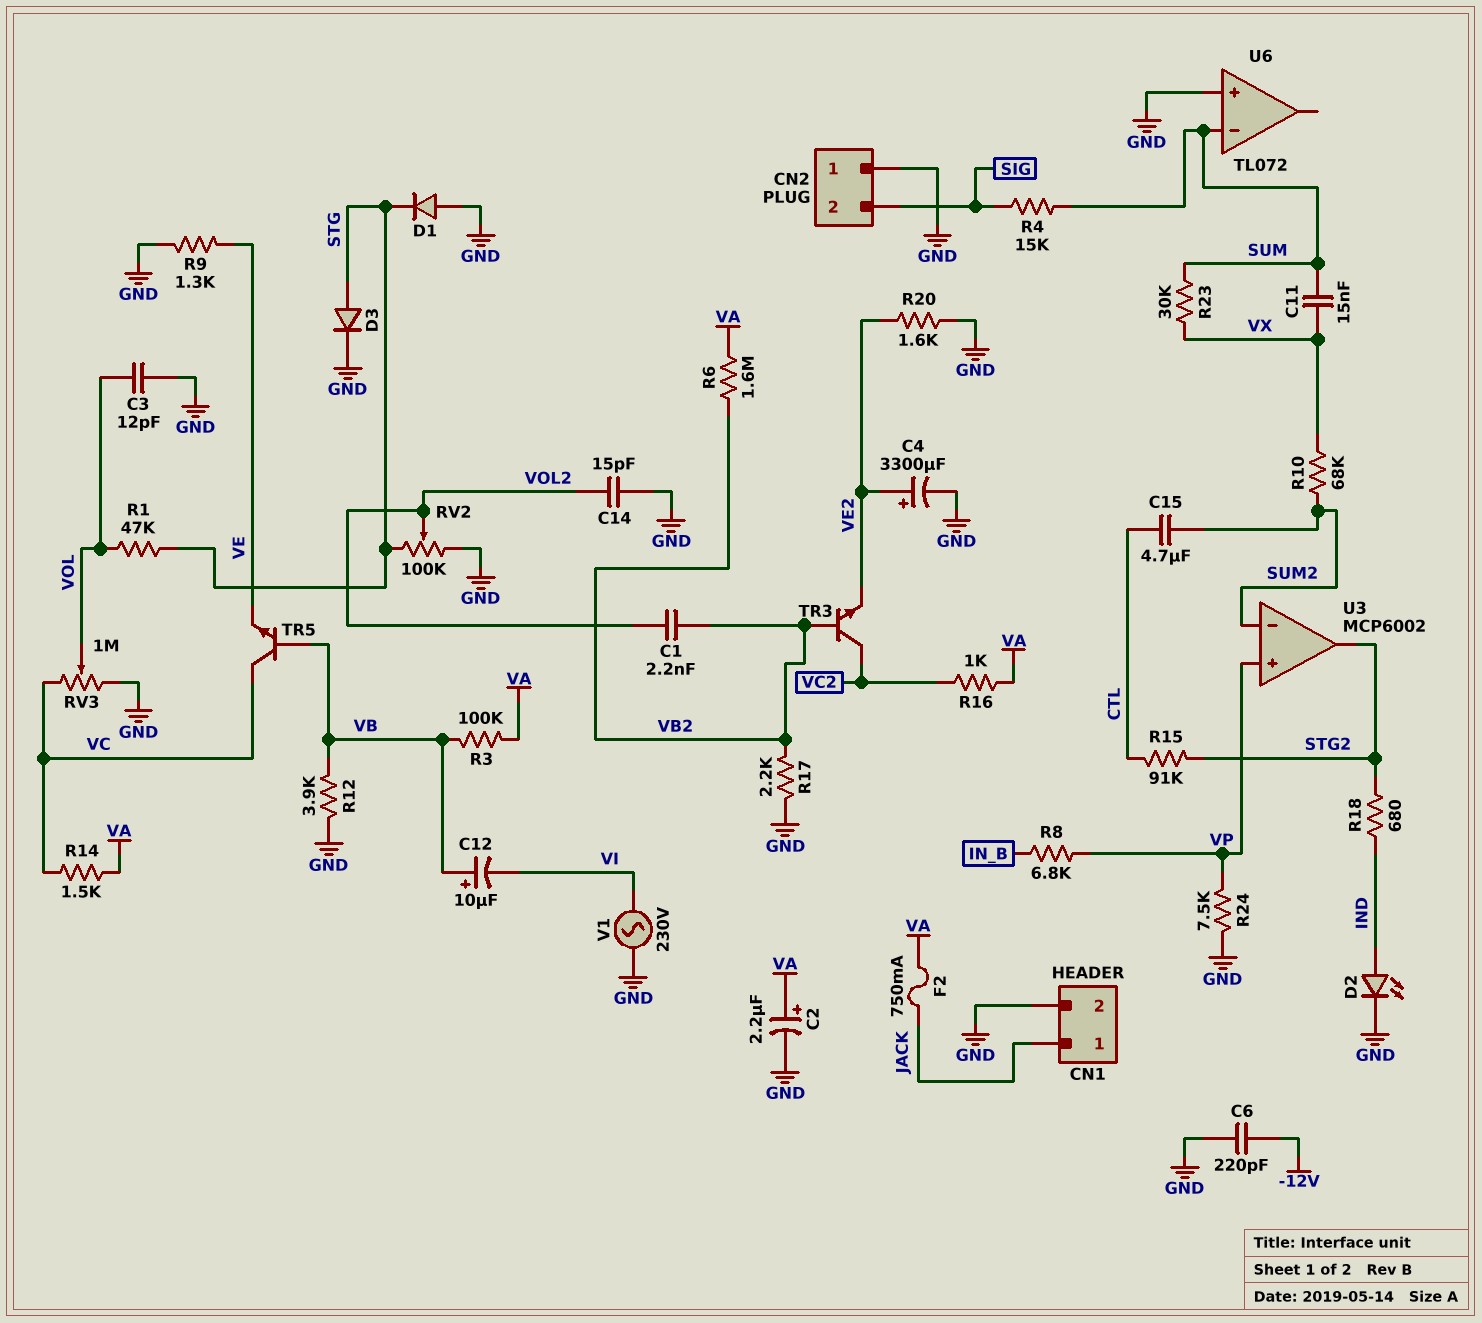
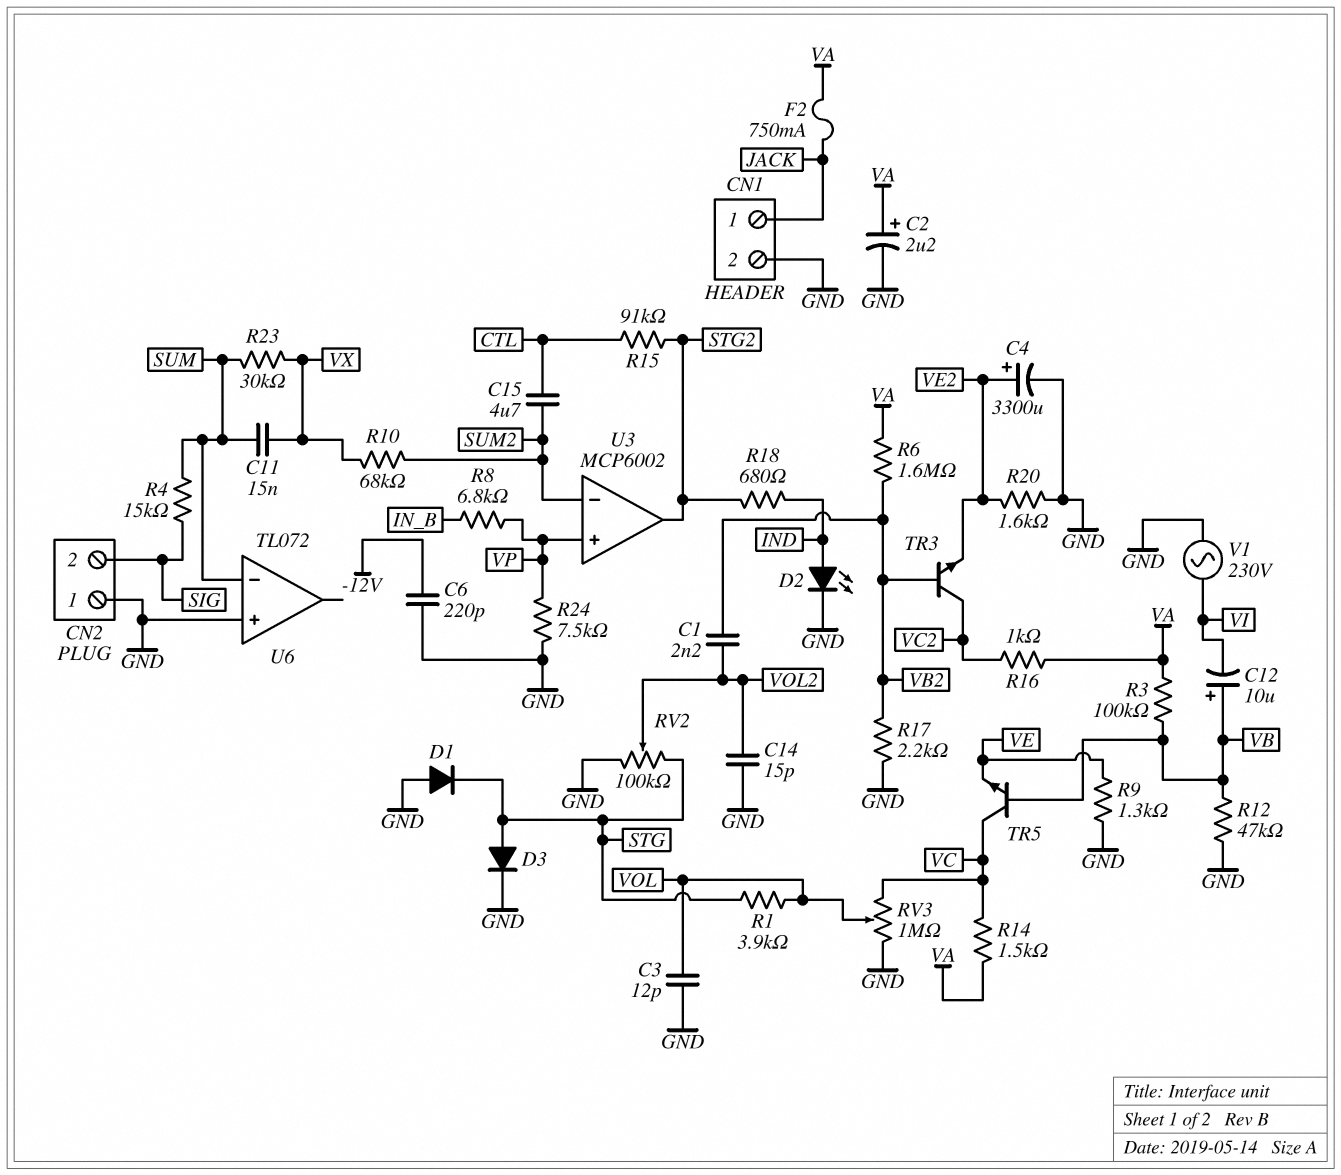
R1: 47k (STG, VOL) -> 3.9k (STG, VOL)
R12: 3.9k (GND, VB) -> 47k (GND, VB)

